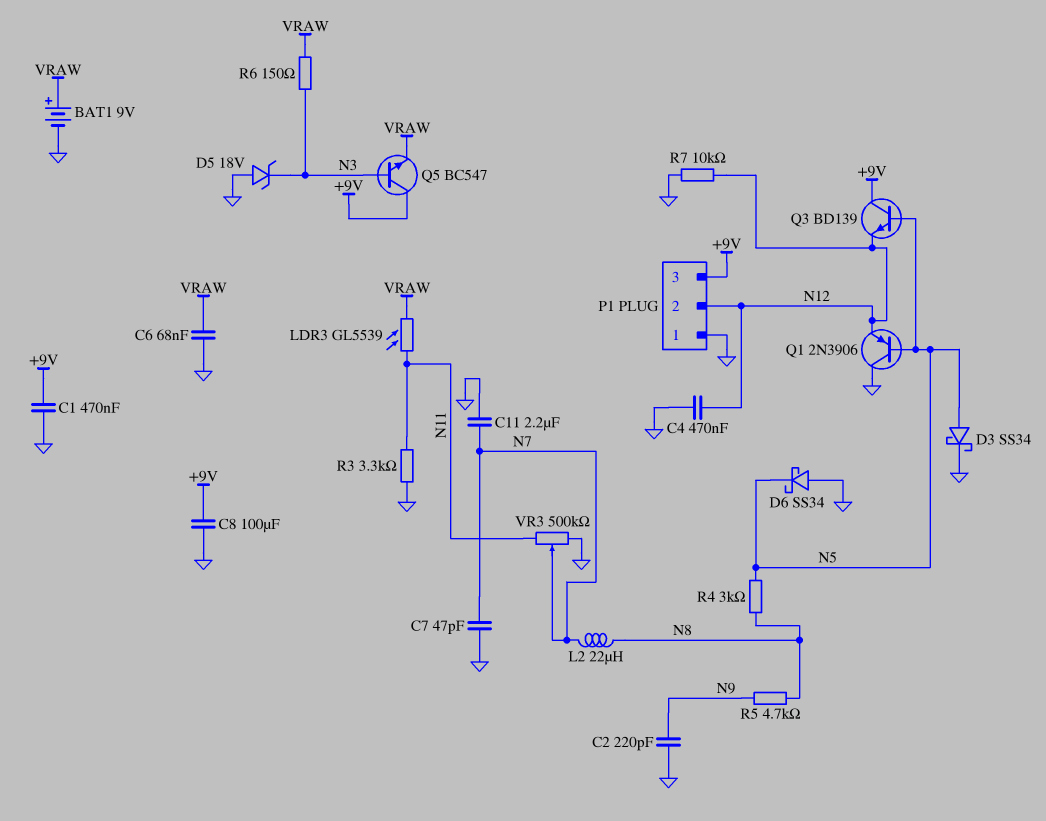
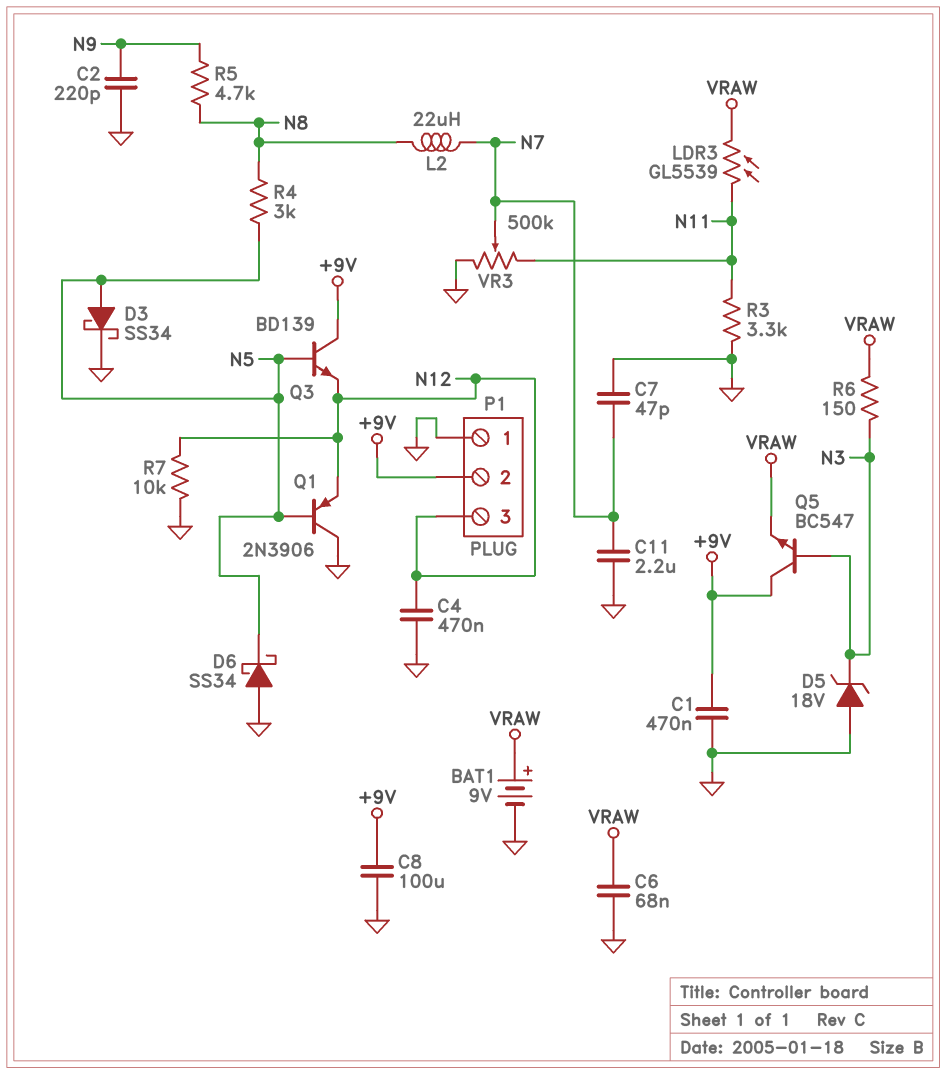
P1 pin 2: N12 -> +9V
P1 pin 3: +9V -> N12

